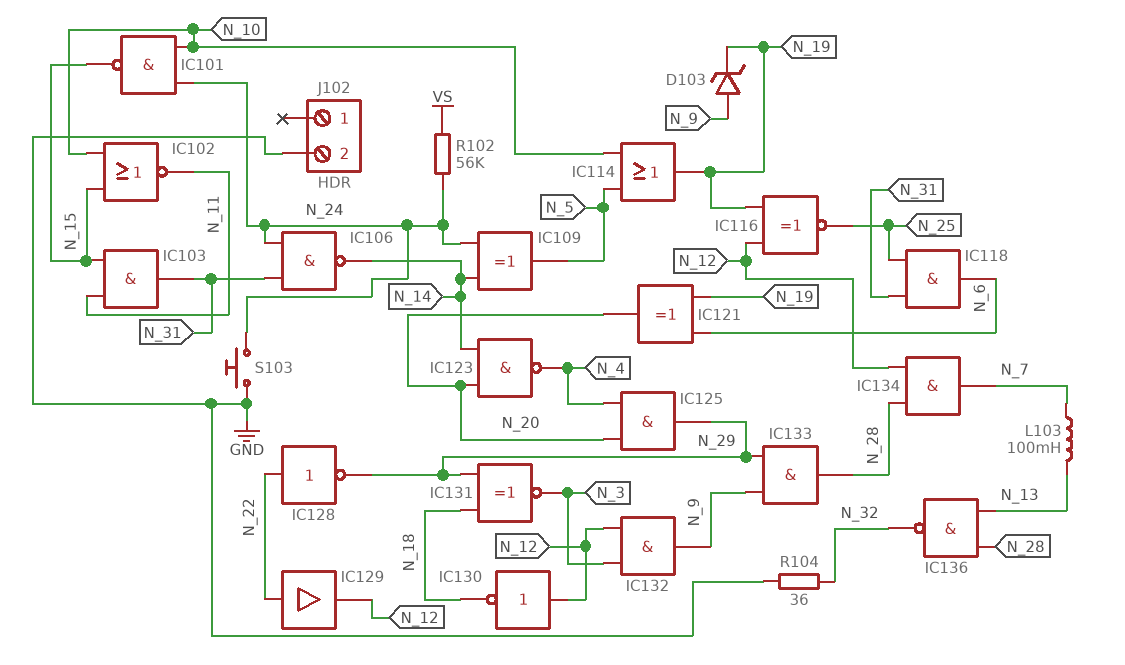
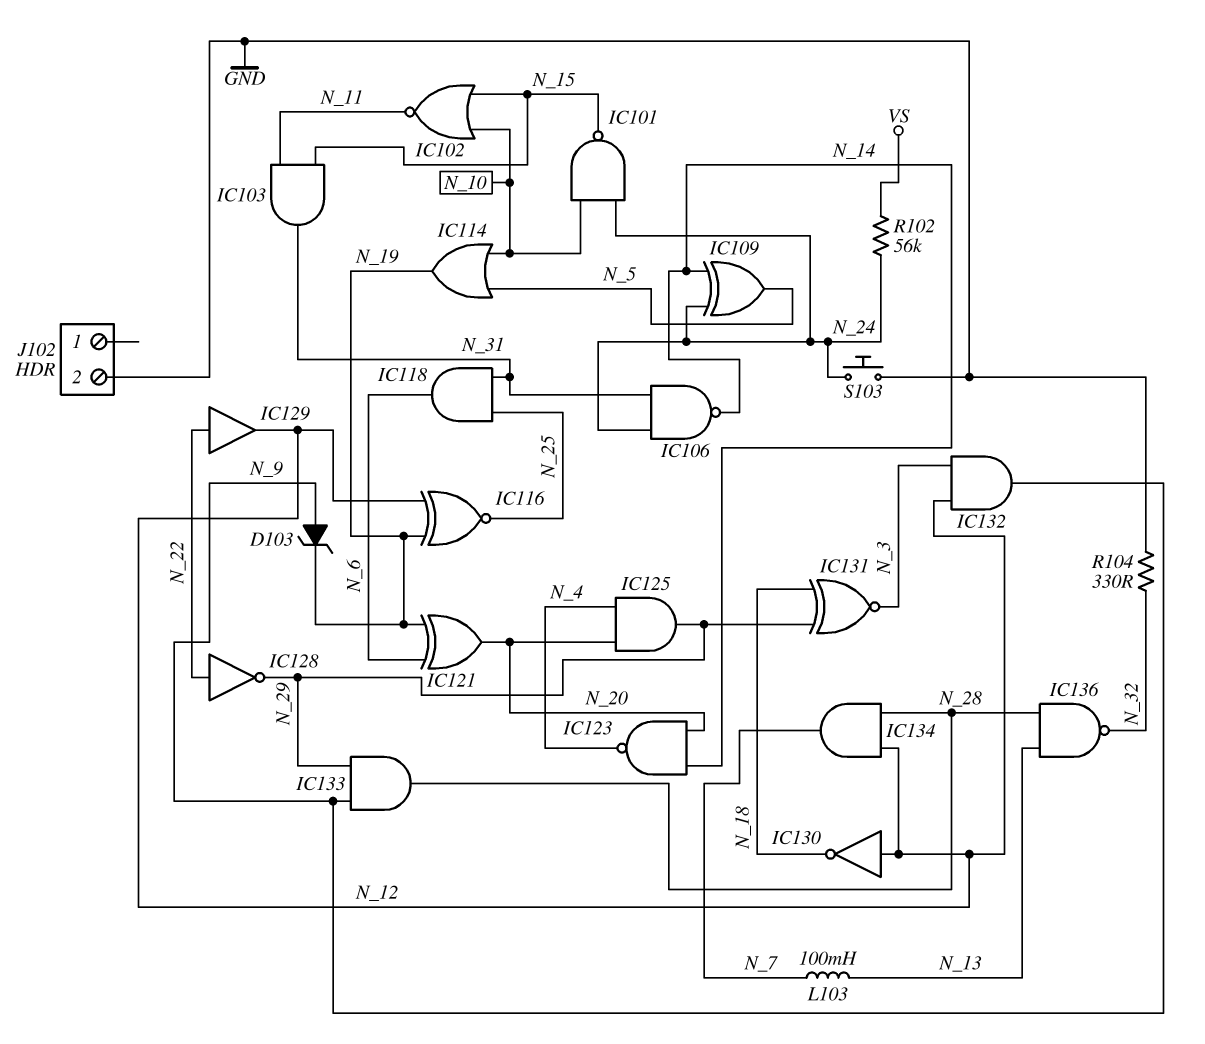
R104: 36 (GND, N_32) -> 330 (GND, N_32)

